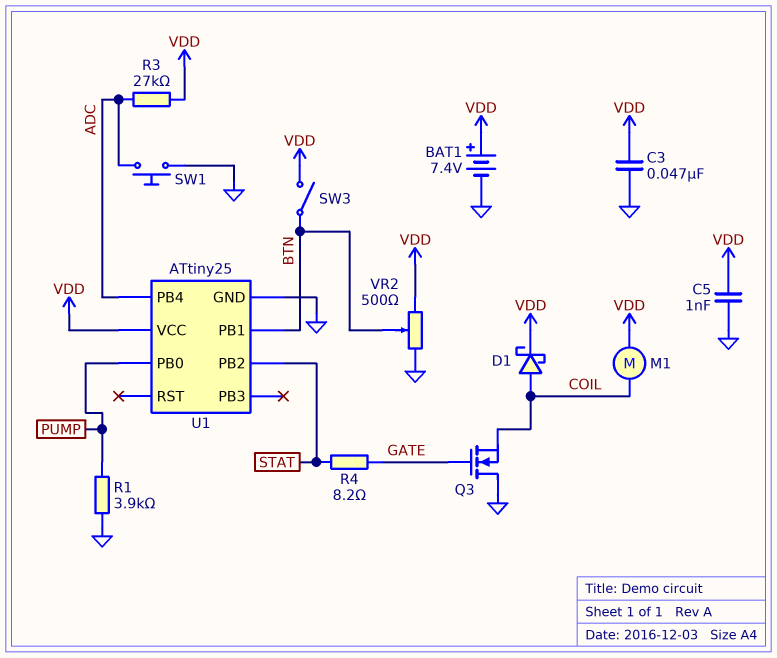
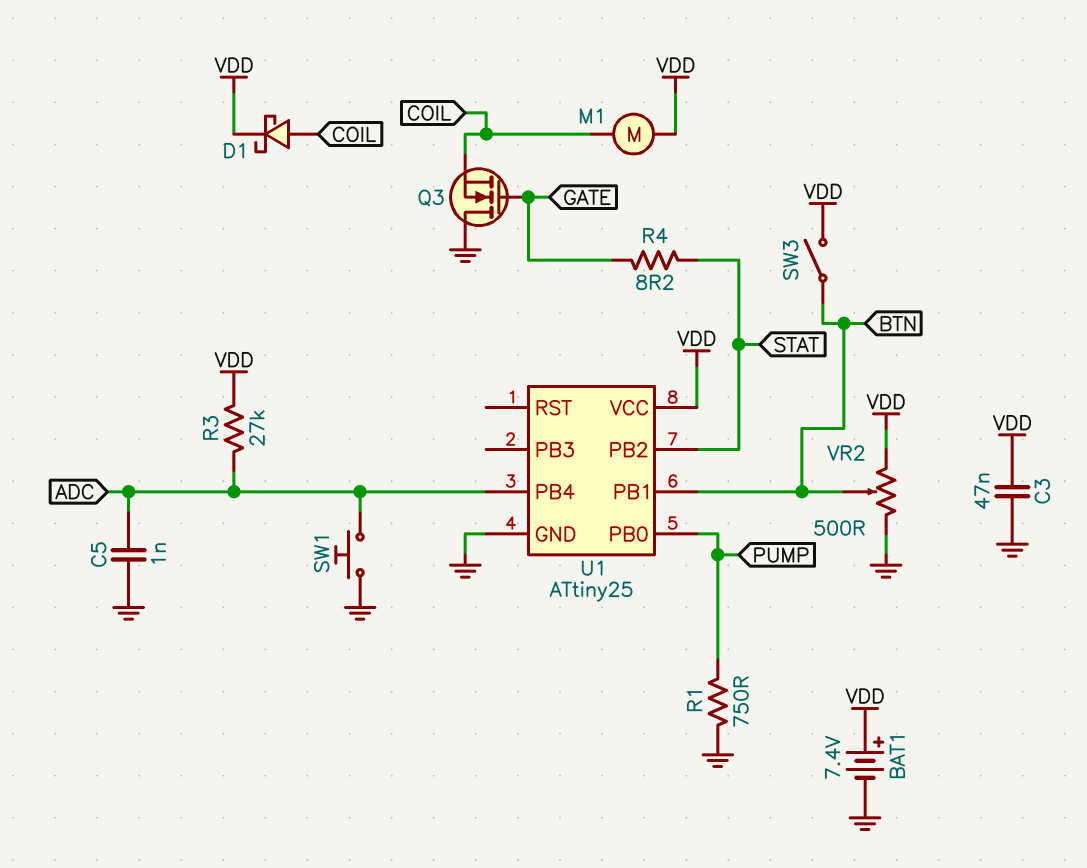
C5: 1nF (GND, VDD) -> 1nF (ADC, GND)
R1: 3.9k (GND, PUMP) -> 750 (GND, PUMP)

